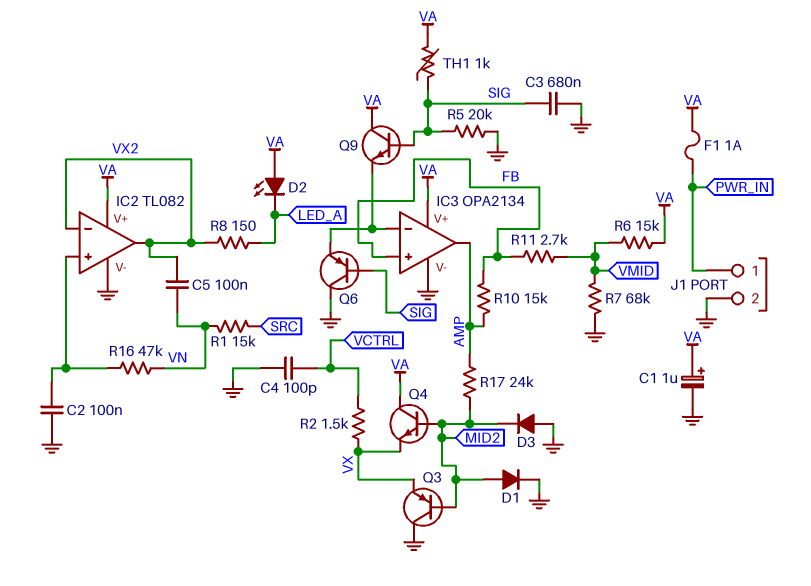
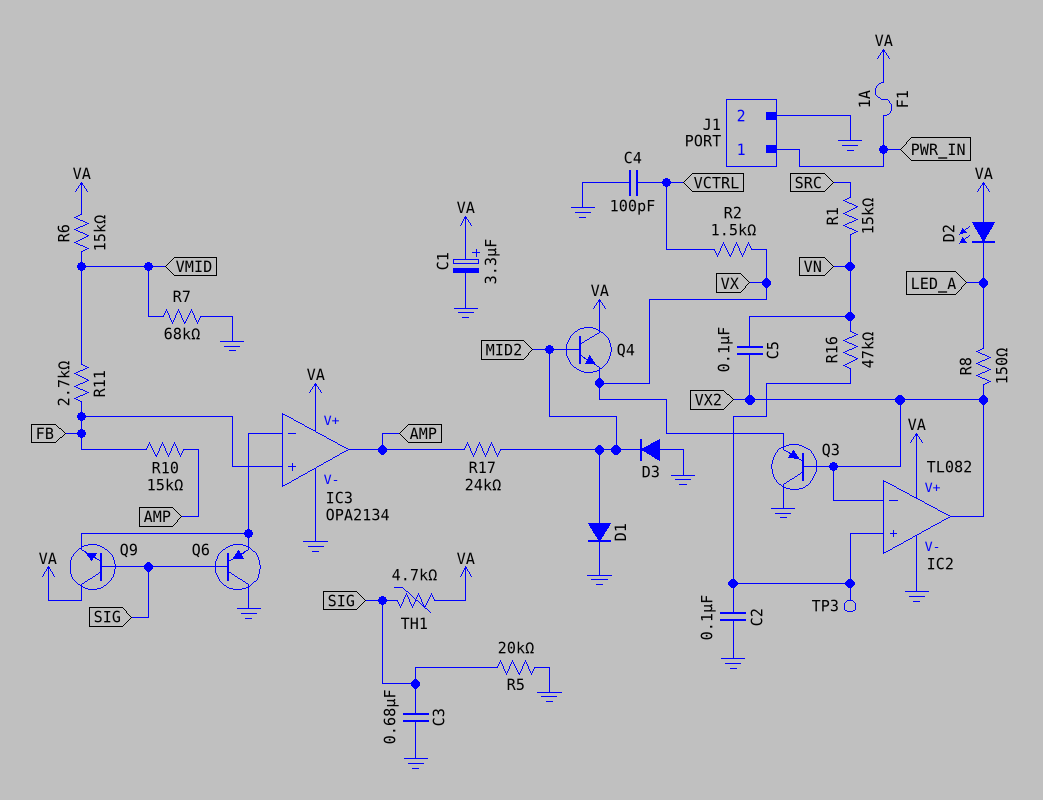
C1: 1uF (plus VA, minus GND) -> 3.3uF (plus VA, minus GND)
Q3: PNP (B MID2, C GND, E VX) -> PNP (B VX2, C GND, E VX)
TH1: 1k (SIG, VA) -> 4.7k (SIG, VA)
TP3: none -> test point (IC2/in+)

